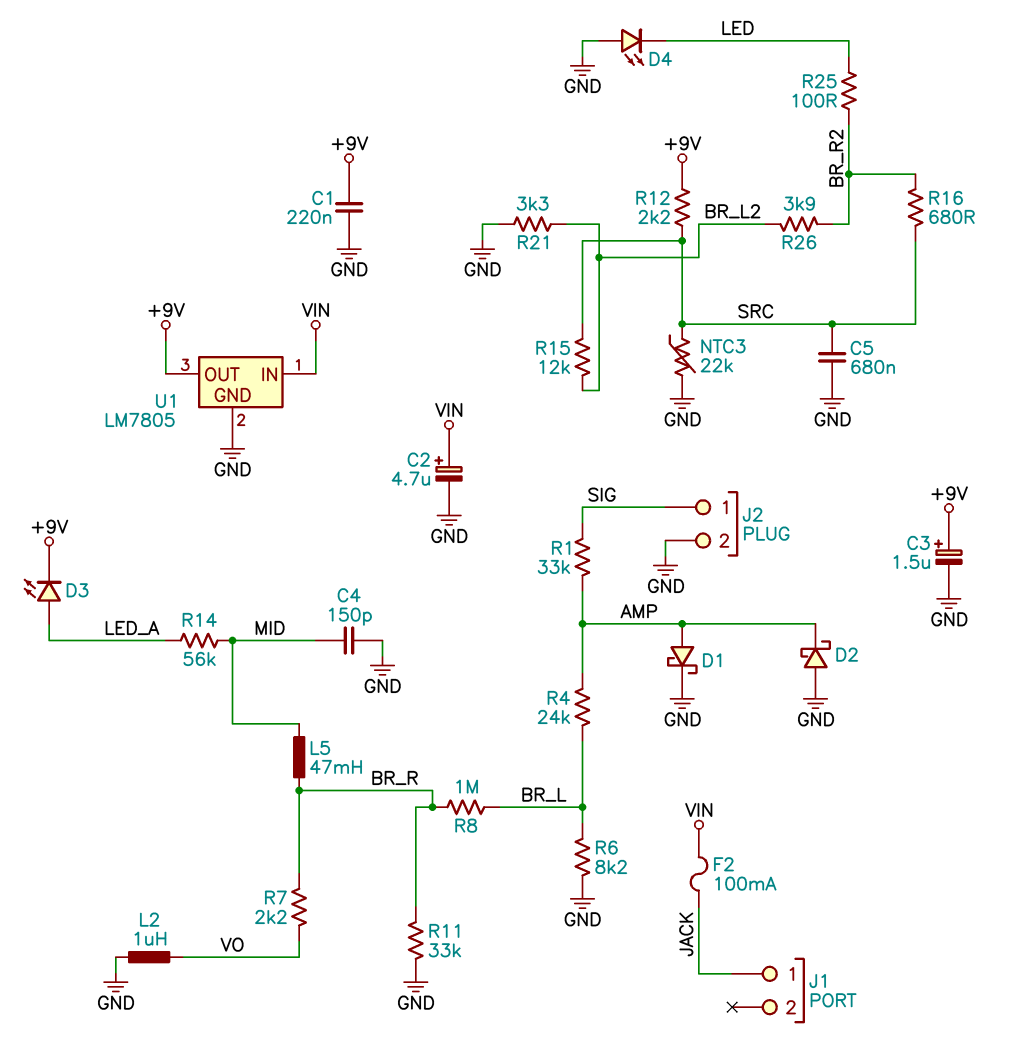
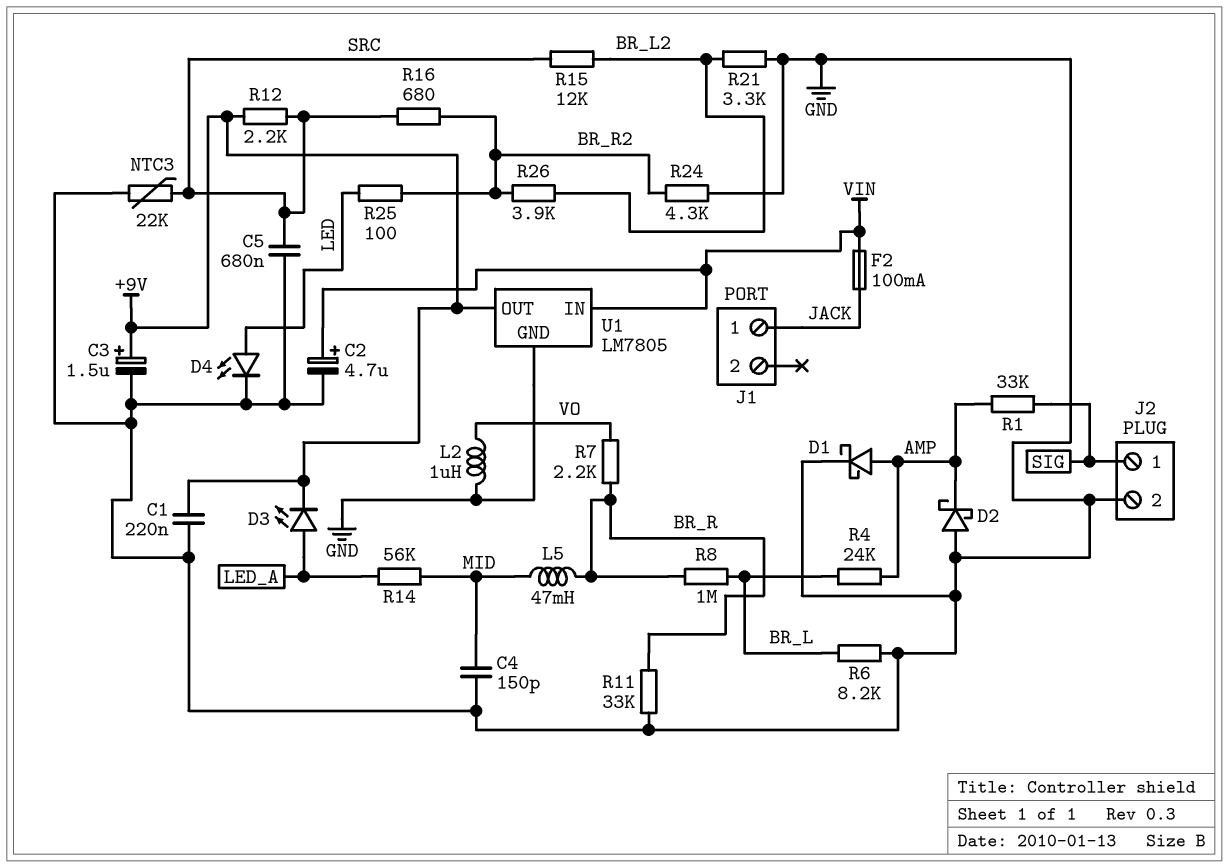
D4: LED (A GND, K LED) -> LED (A LED, K GND)
R24: none -> 4.3k (BR_R2, GND)

